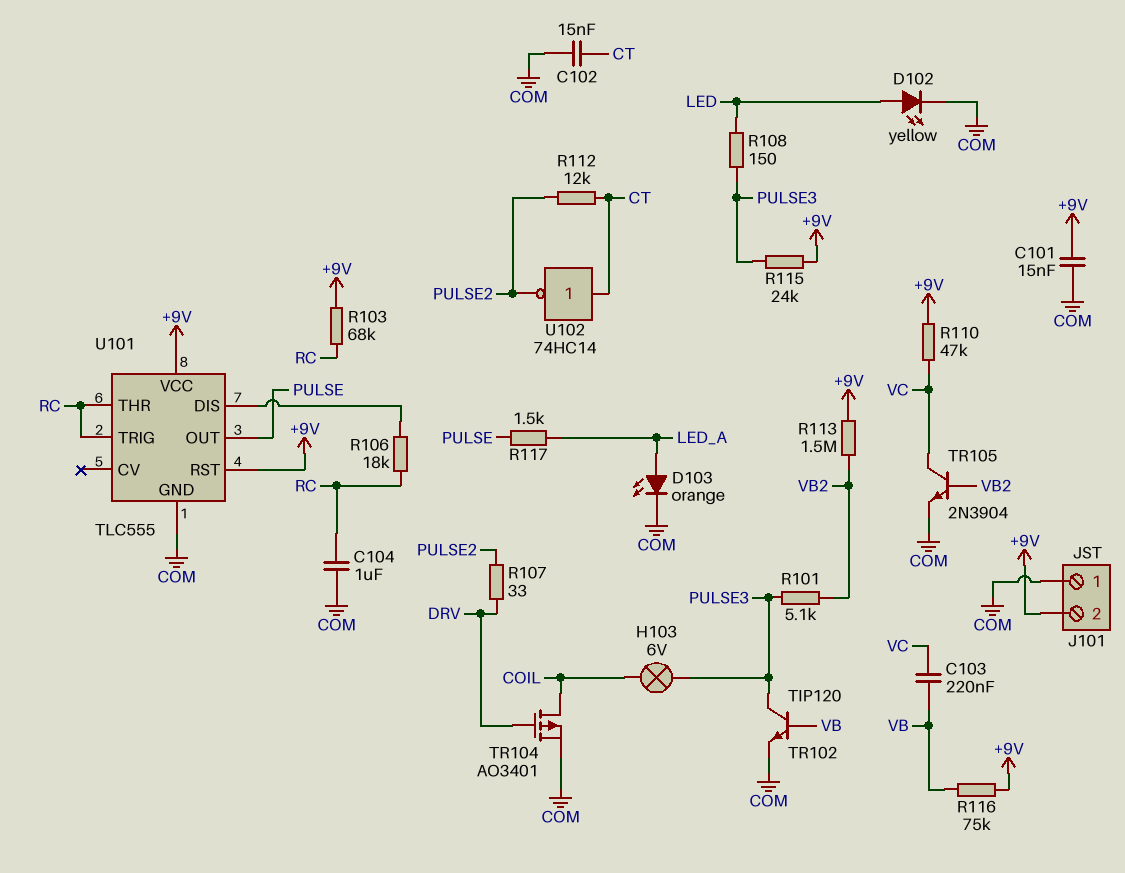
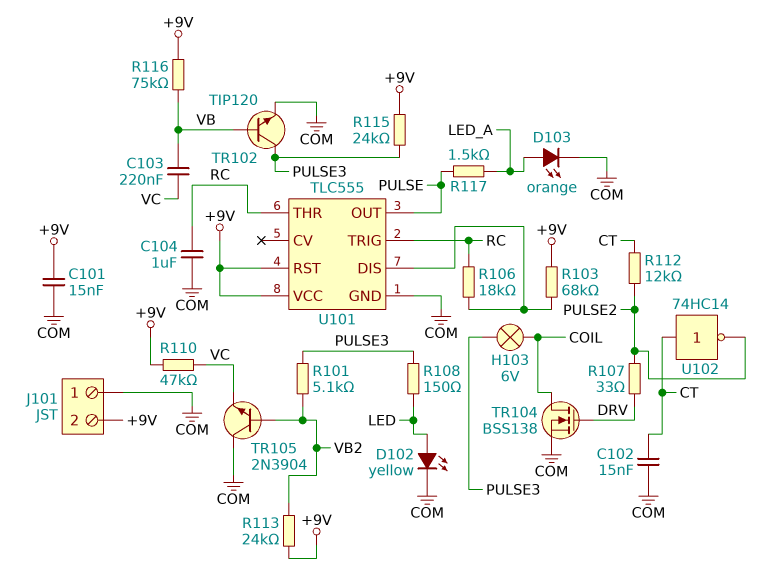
R103: 68k (+9V, RC) -> 68k (+9V, U101/DIS)
R113: 1.5M (+9V, VB2) -> 24k (+9V, VB2)
TR104: PMOS AO3401 (G DRV, D COIL, S COM) -> NMOS BSS138 (G DRV, D COIL, S COM)
TR105: NPN 2N3904 (B VB2, C VC, E COM) -> NPN 2N3904 (B VB2, C COM, E VC)

